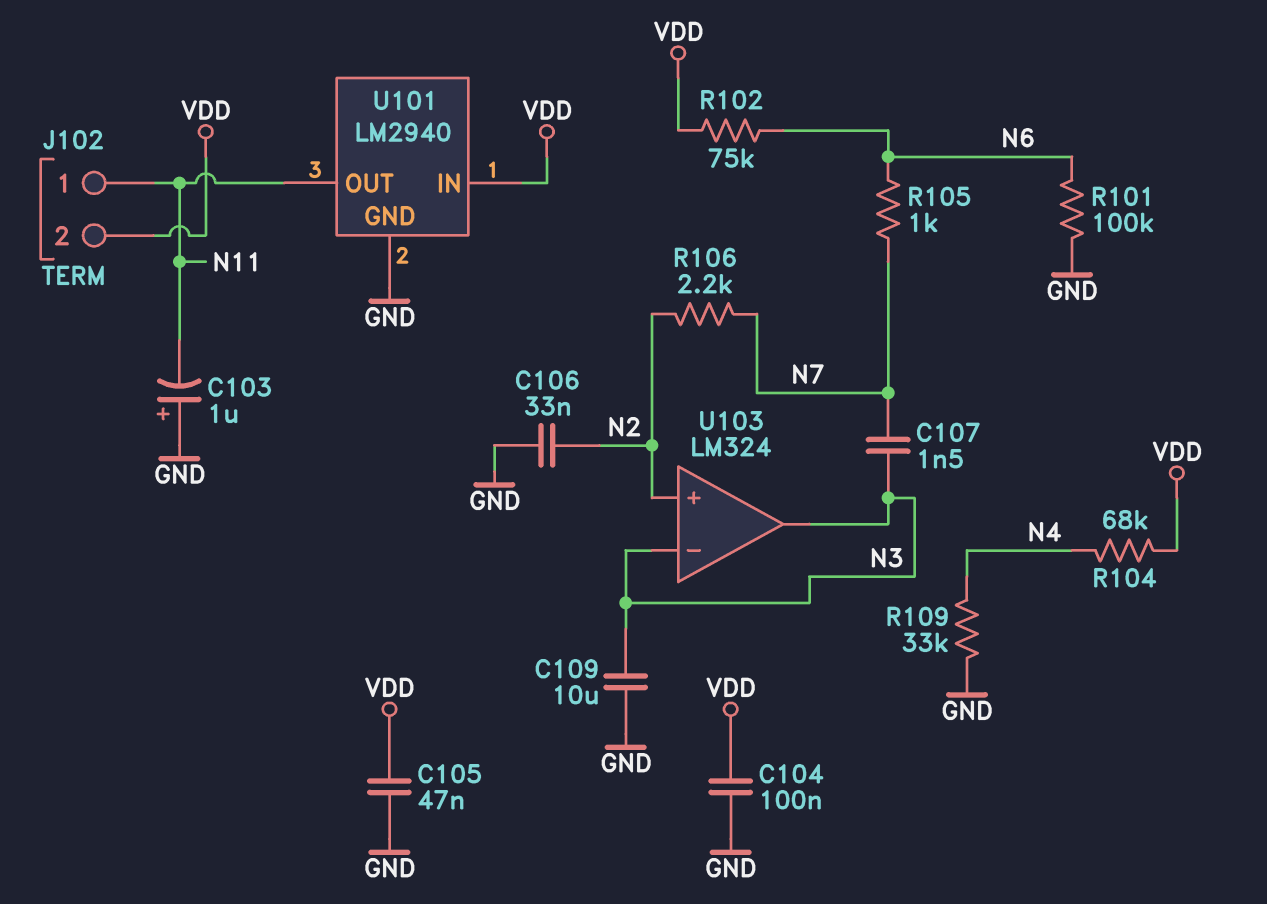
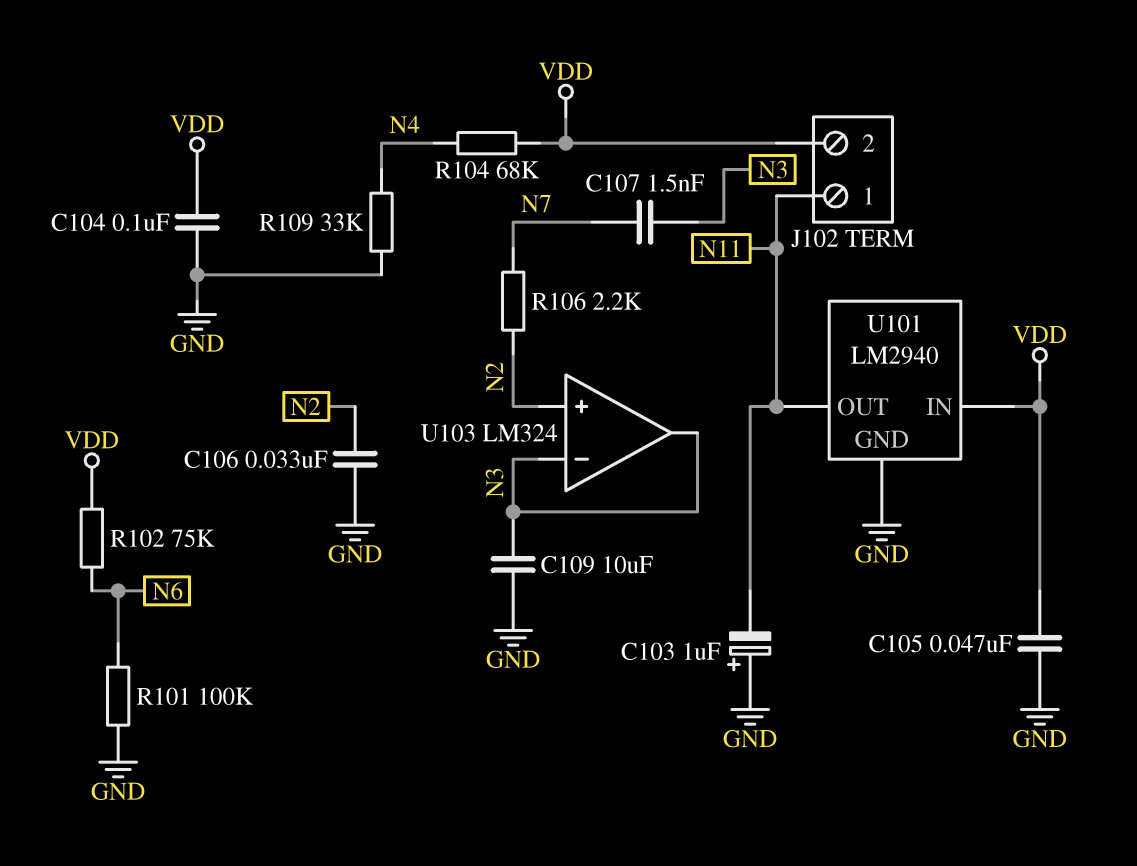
R105: 1k (N6, N7) -> none

